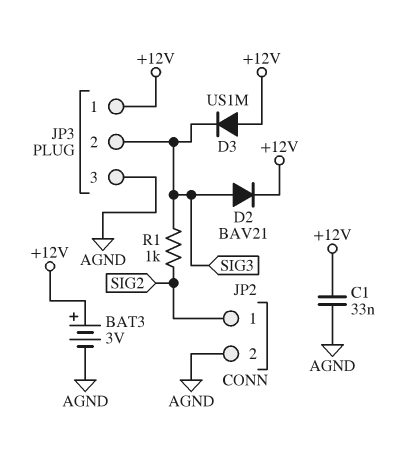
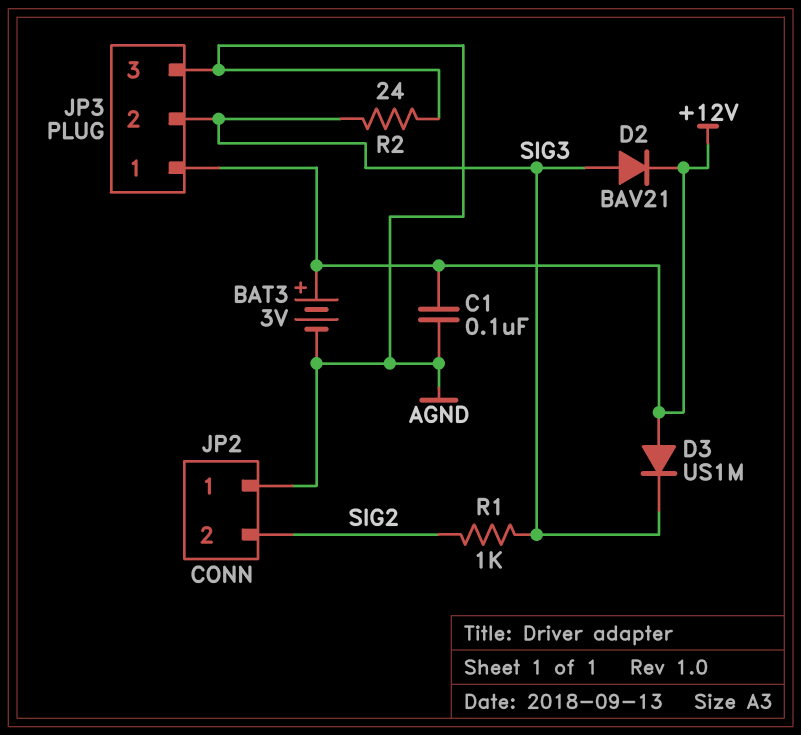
C1: 33nF (+12V, AGND) -> 100nF (+12V, AGND)
JP2 pin 1: SIG2 -> AGND
JP2 pin 2: AGND -> SIG2
R2: none -> 24 (AGND, SIG3)

